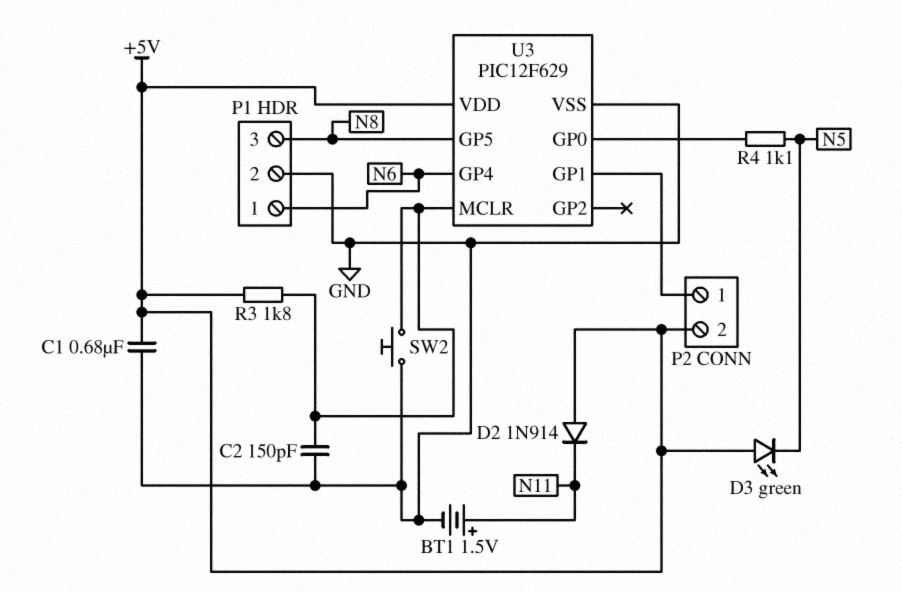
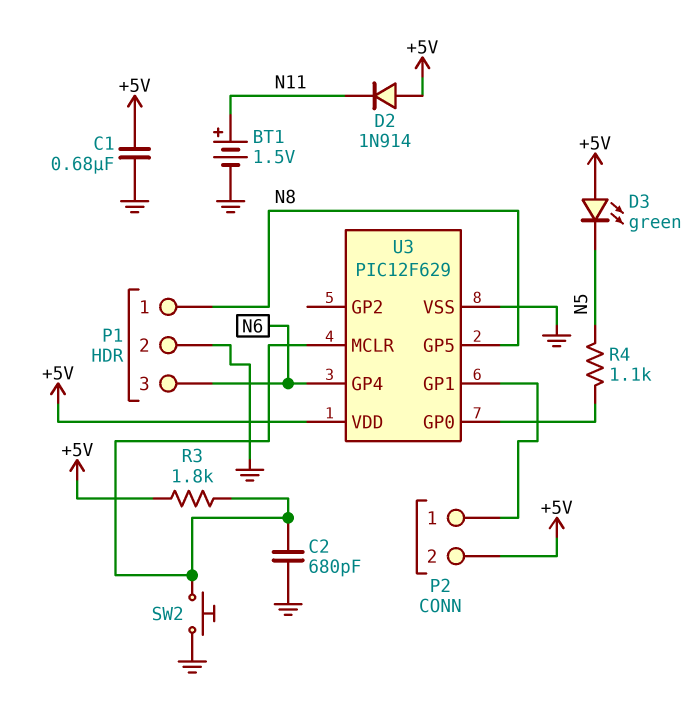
C2: 150pF (GND, U3/MCLR) -> 680pF (GND, U3/MCLR)
P1 pin 1: N6 -> N8
P1 pin 3: N8 -> N6

